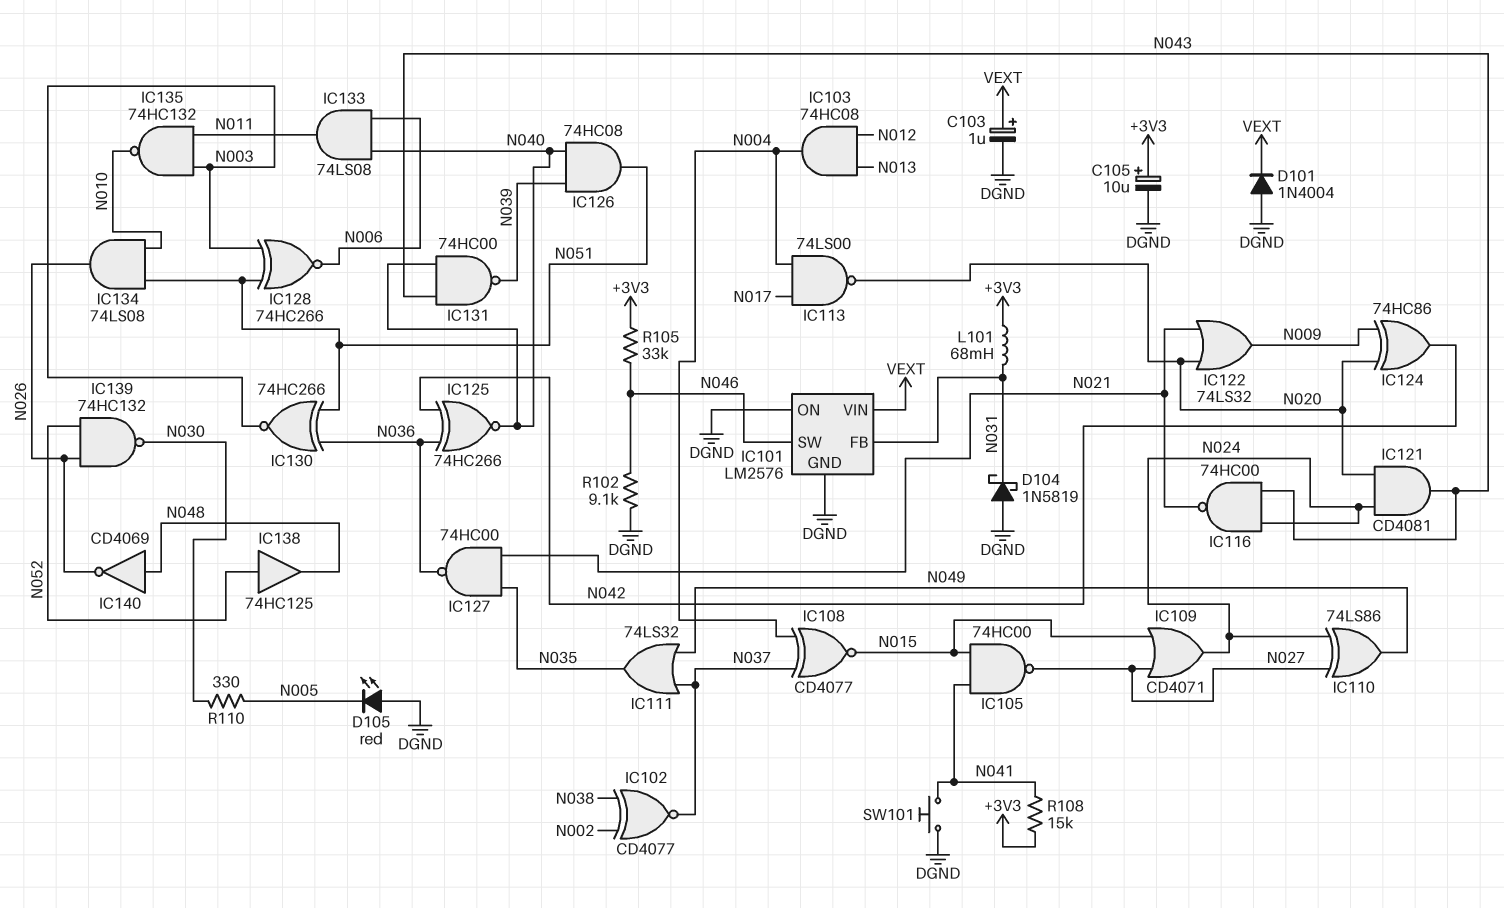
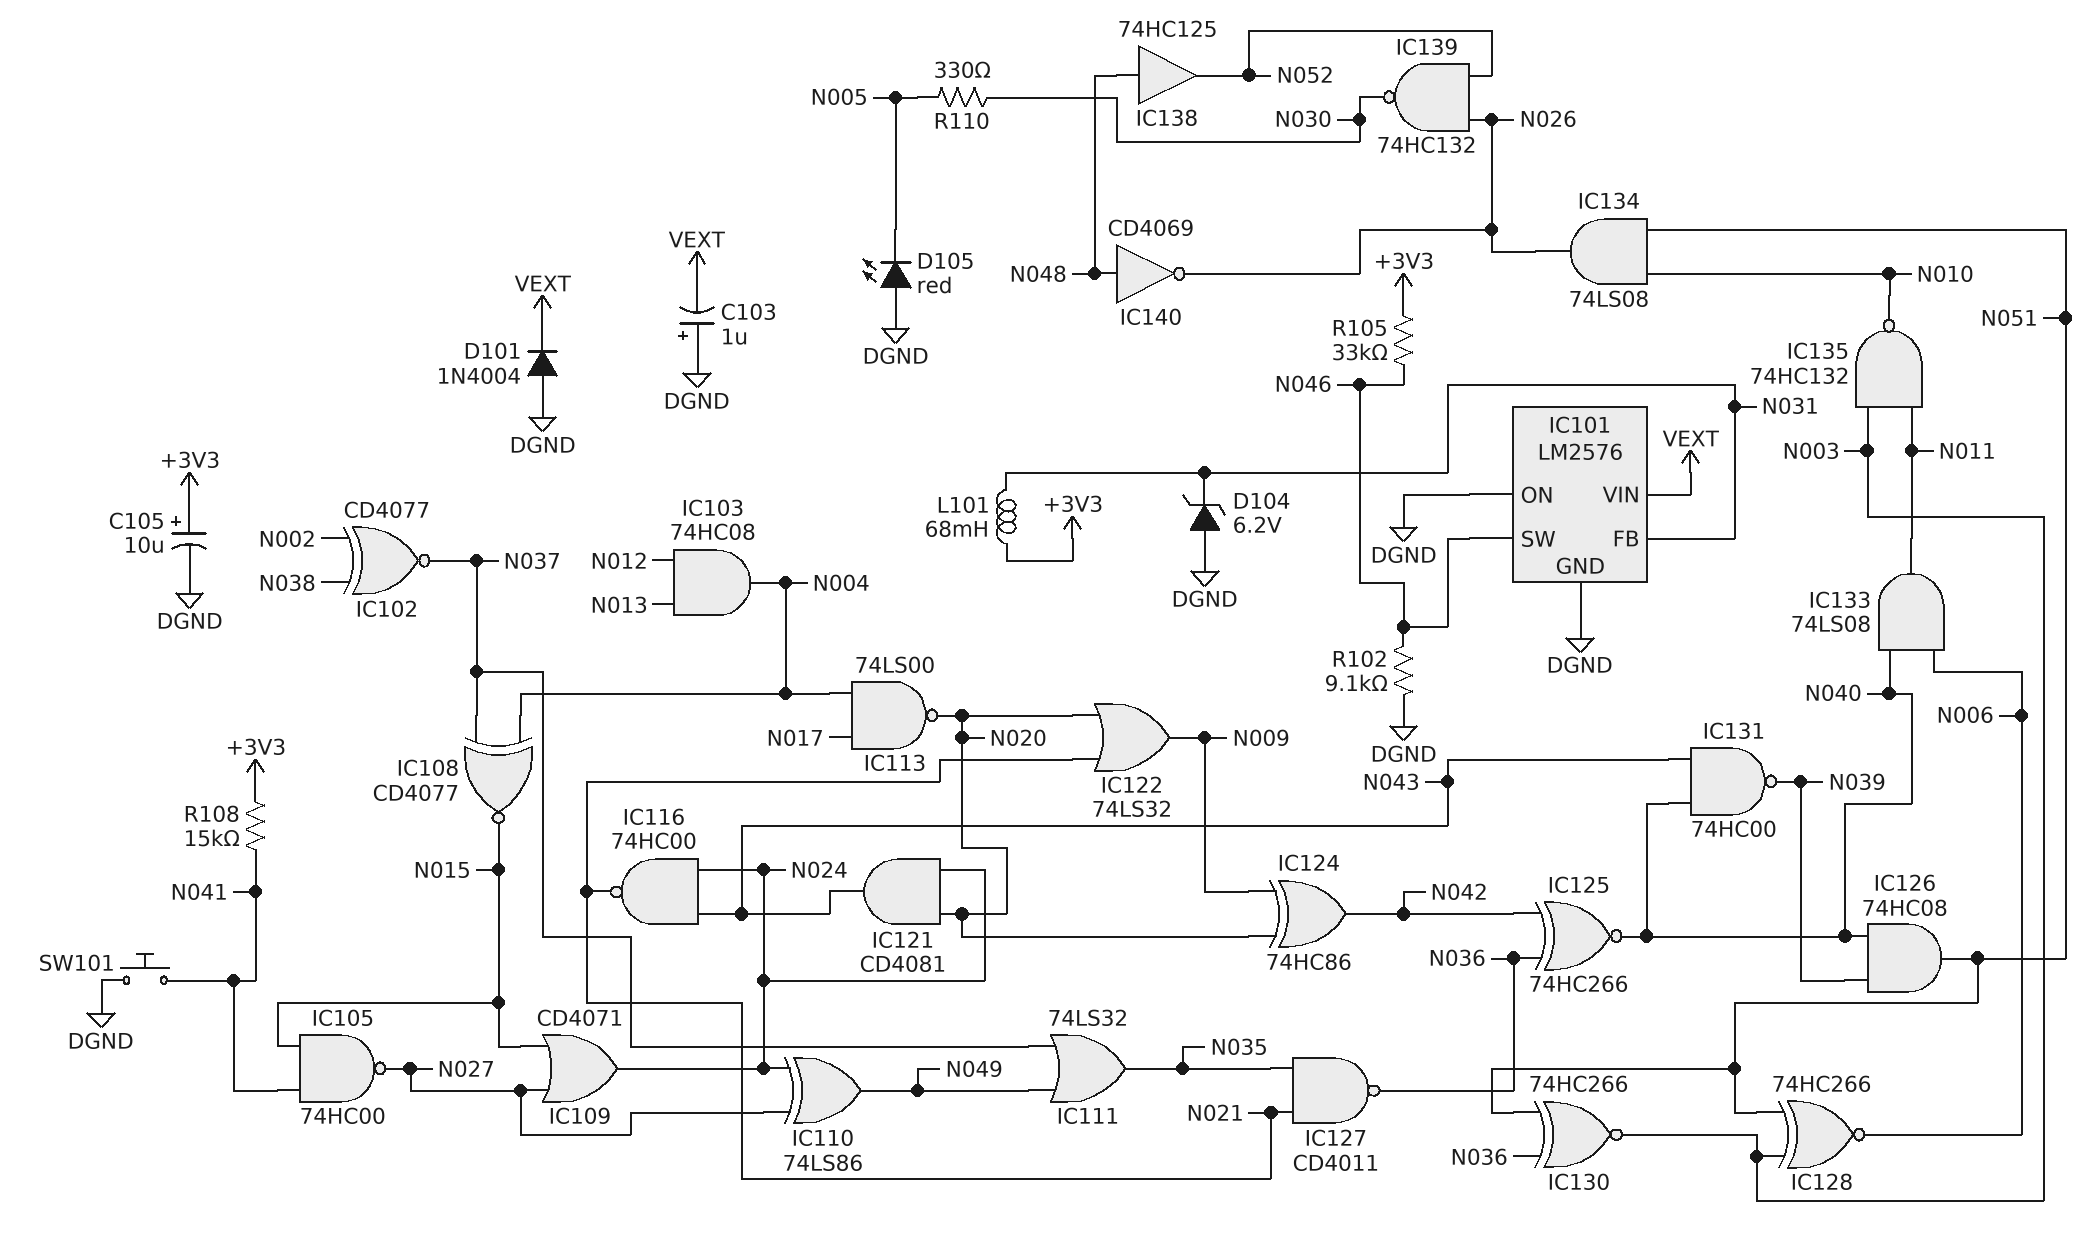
C103: 1uF (plus VEXT, minus DGND) -> 1uF (plus DGND, minus VEXT)
D104: schottky 1N5819 (A DGND, K N031) -> zener 6.2V (A DGND, K N031)
IC127: NAND 74HC00 (in N021, in N035, out N036) -> NAND CD4011 (in N021, in N035, out N036)
IC138: buffer 74HC125 (in N052, out N048) -> buffer 74HC125 (in N048, out N052)

